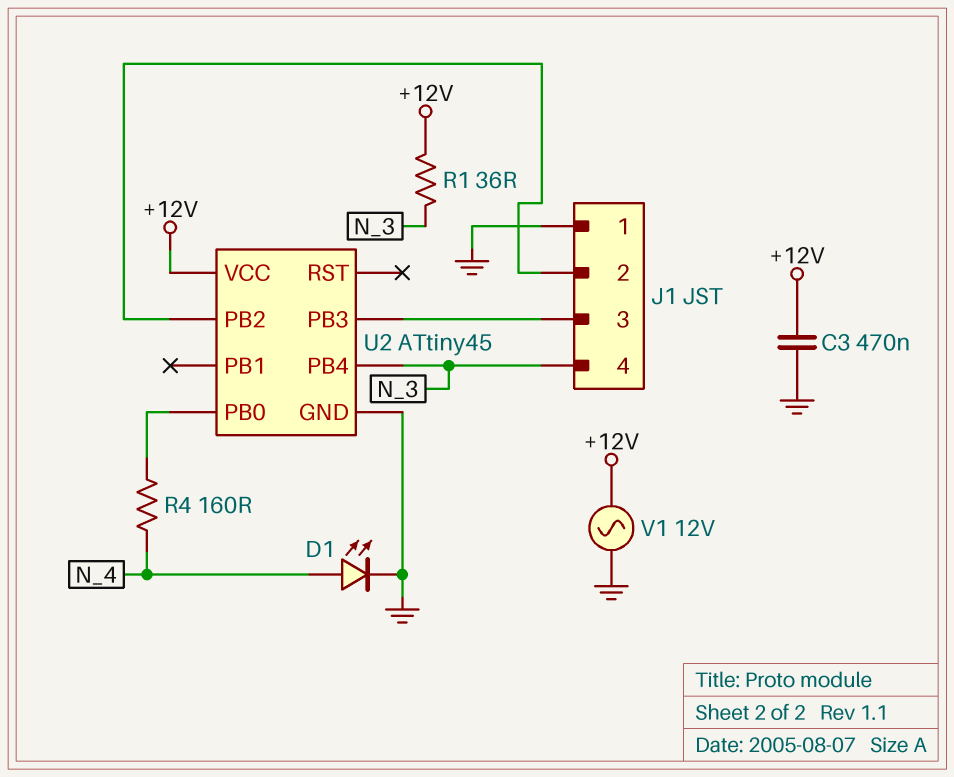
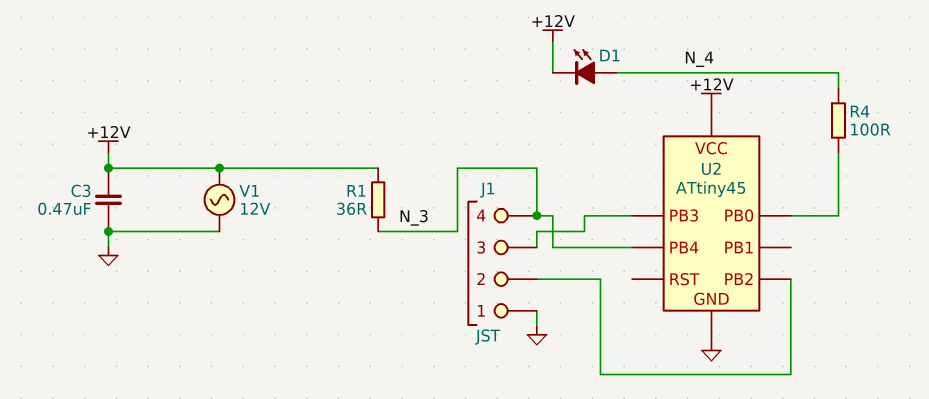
D1: LED (A N_4, K GND) -> LED (A N_4, K +12V)
R4: 160 (N_4, U2/PB0) -> 100 (N_4, U2/PB0)

